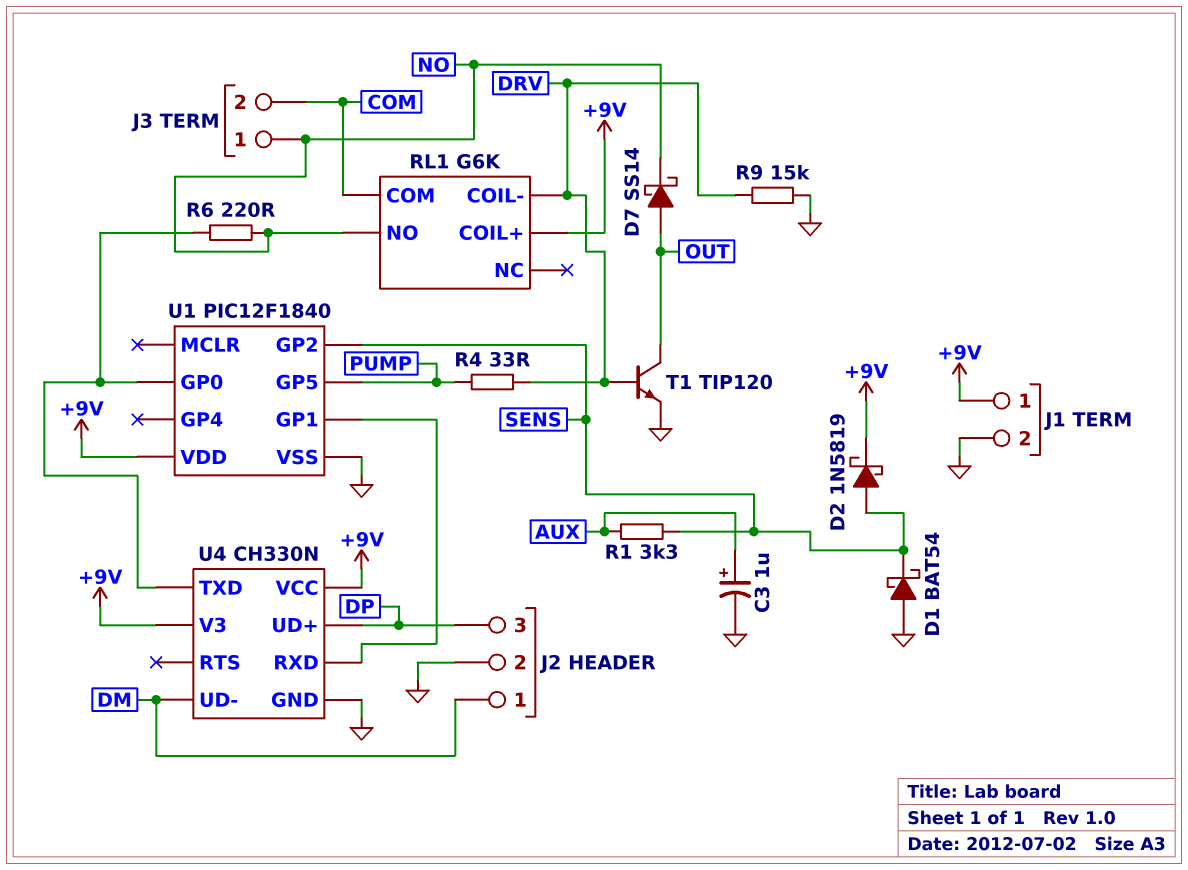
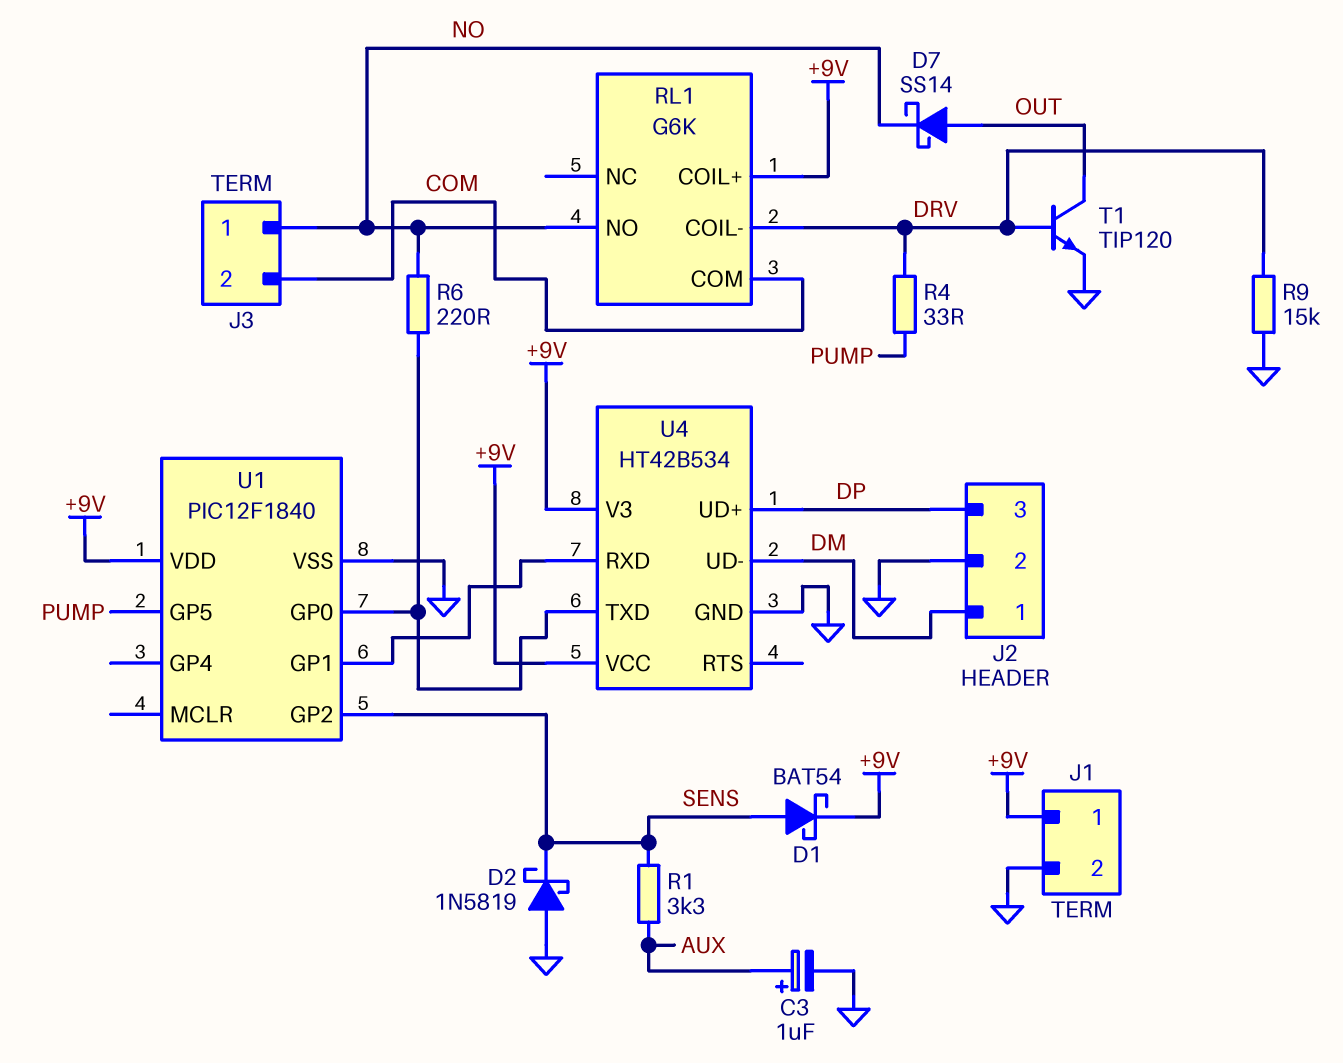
D1: schottky BAT54 (A GND, K SENS) -> schottky BAT54 (A SENS, K +9V)
D2: schottky 1N5819 (A SENS, K +9V) -> schottky 1N5819 (A GND, K SENS)
U4: CH330N -> HT42B534

